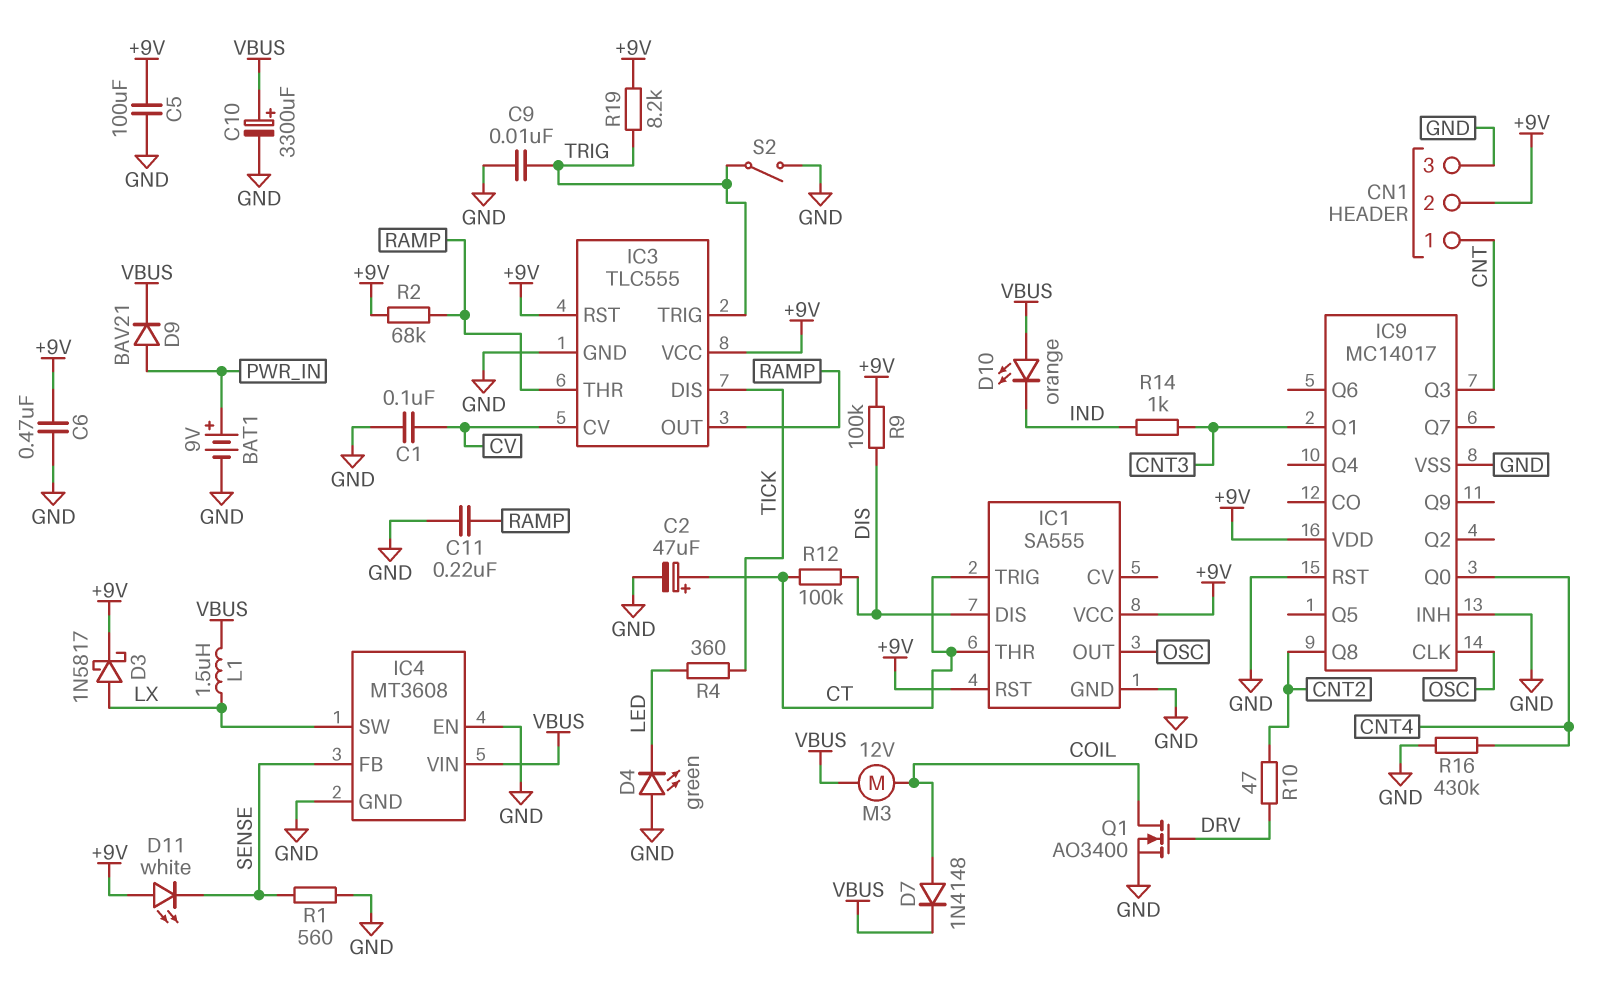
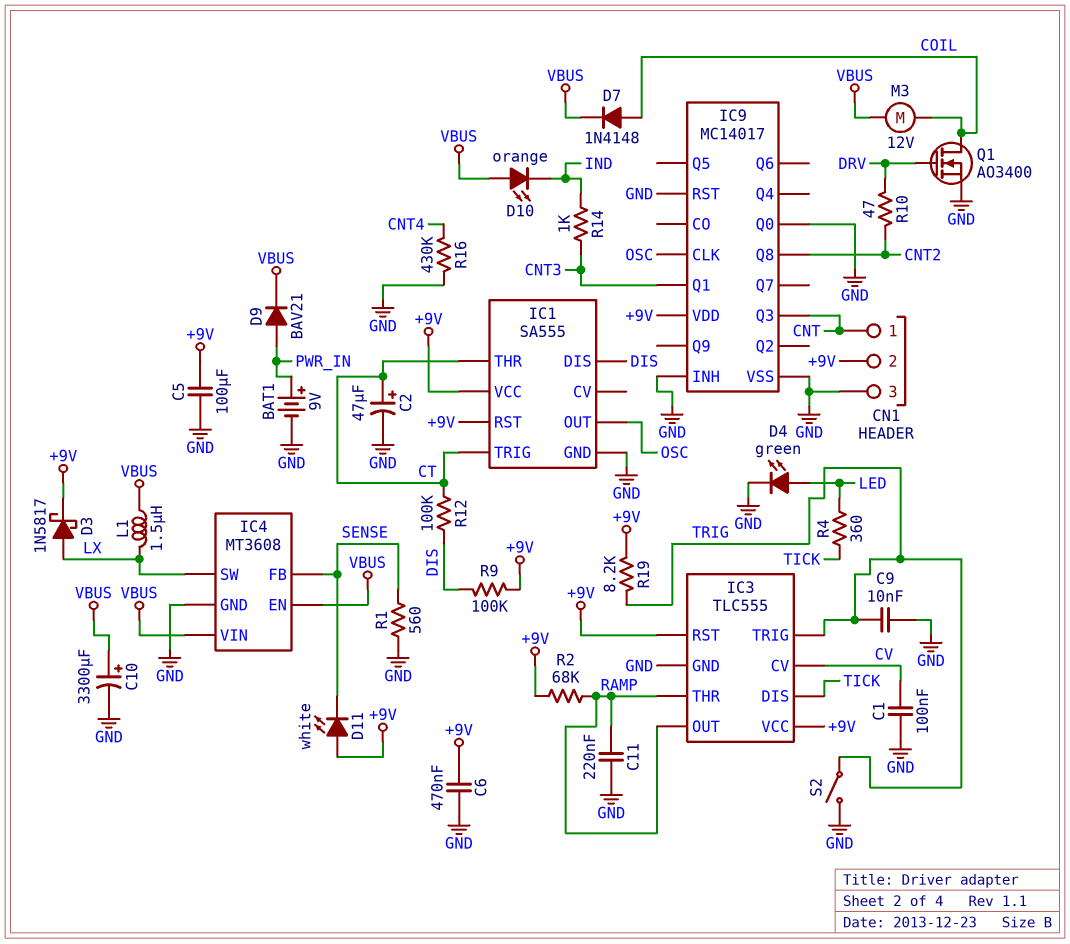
D4: LED green (A GND, K LED) -> LED green (A LED, K GND)
IC4 pin EN: GND -> VBUS
IC9 pin Q0: CNT4 -> GND

